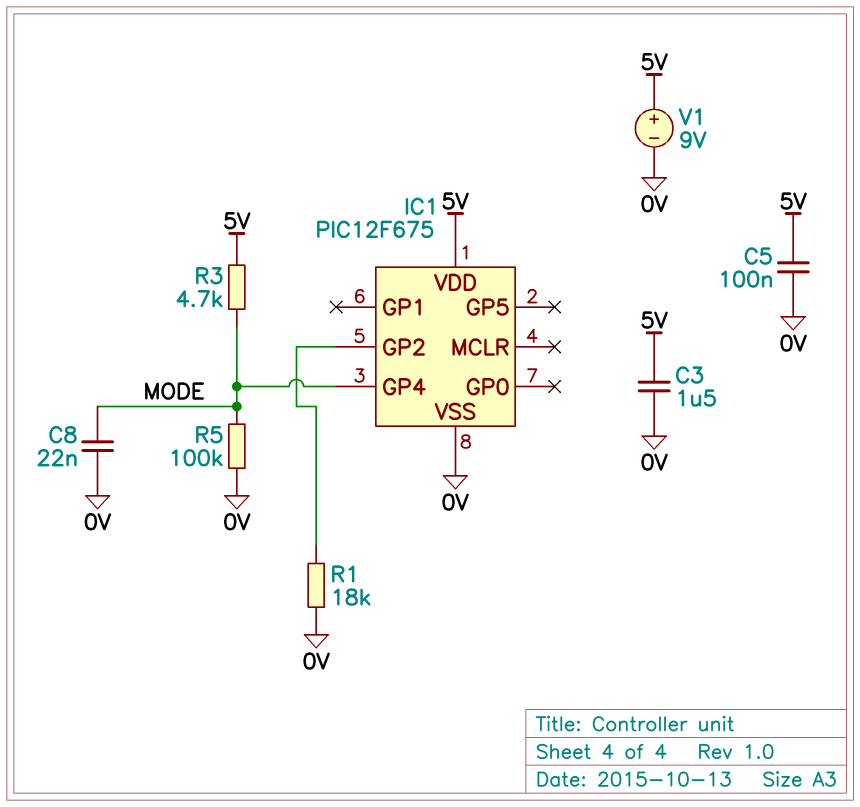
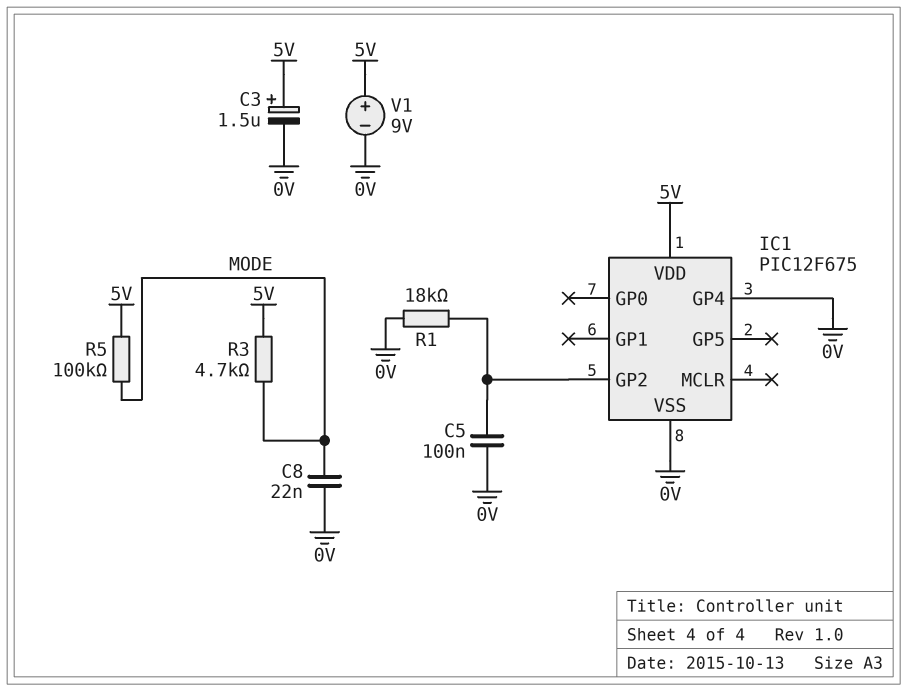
C3: 1.5uF (0V, 5V) -> 1.5uF (plus 5V, minus 0V)
C5: 100nF (0V, 5V) -> 100nF (0V, IC1/GP2)
IC1 pin GP4: MODE -> 0V
R5: 100k (0V, MODE) -> 100k (5V, MODE)

